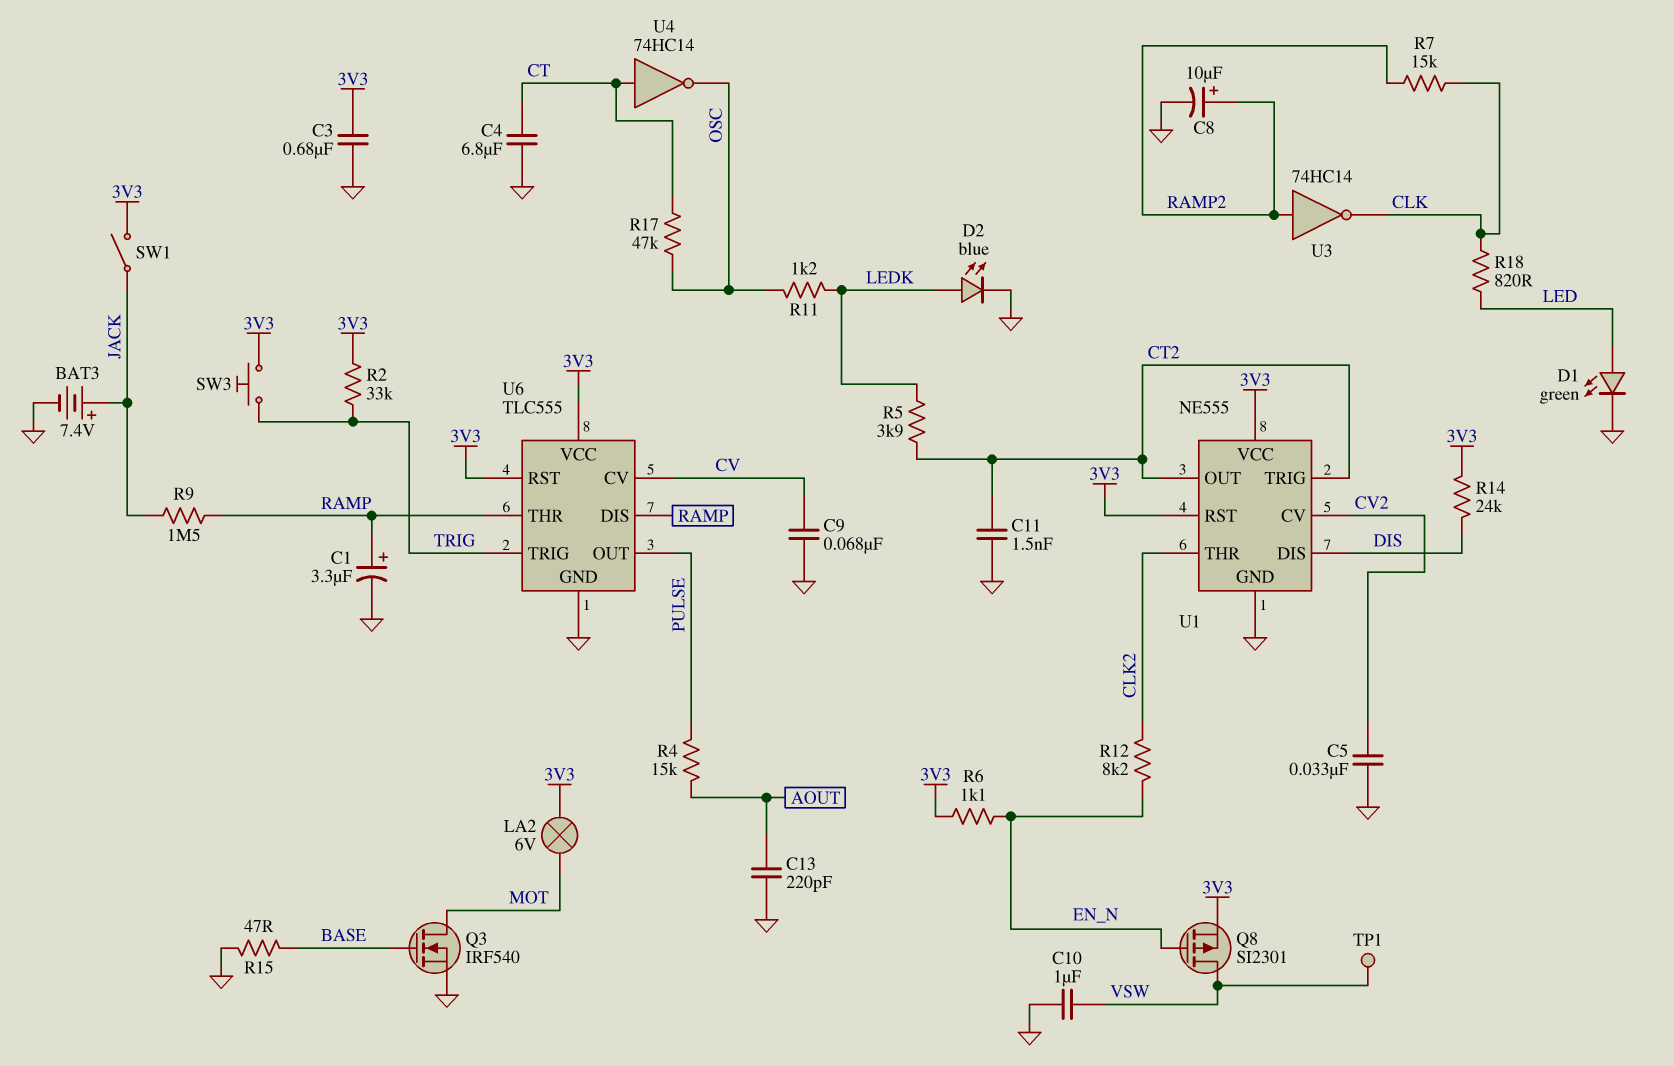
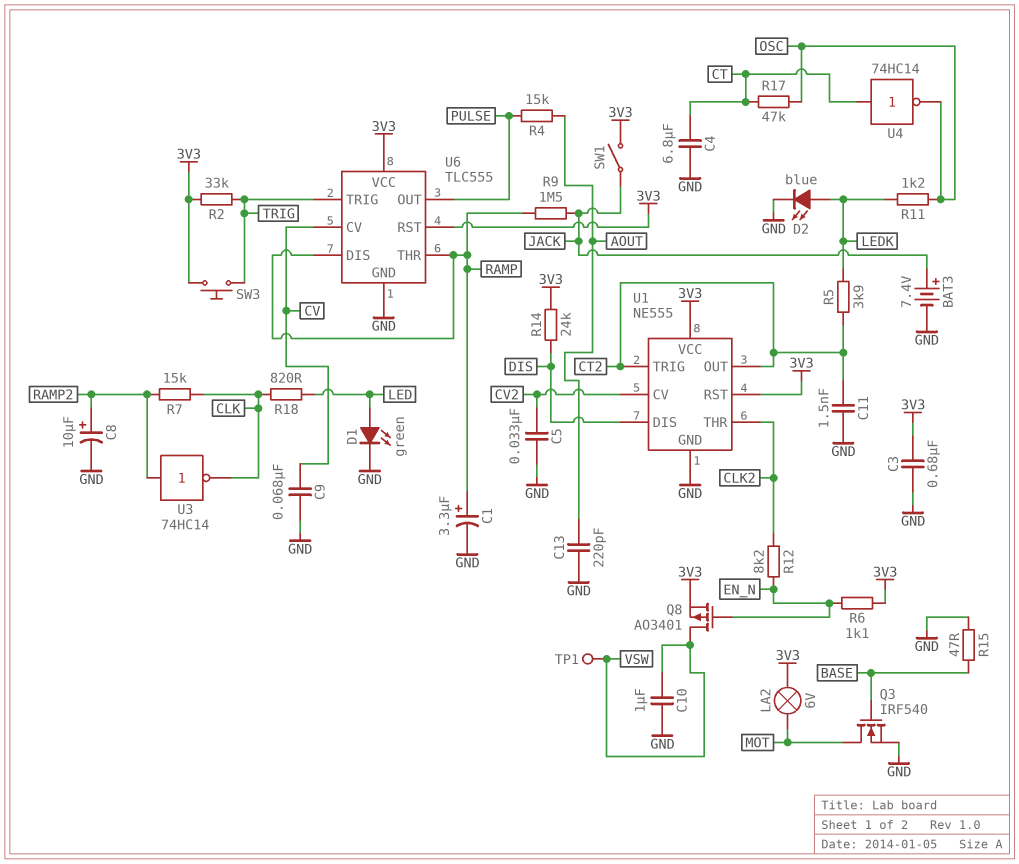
Q8: PMOS SI2301 (G EN_N, D VSW, S 3V3) -> PMOS AO3401 (G EN_N, D VSW, S 3V3)

